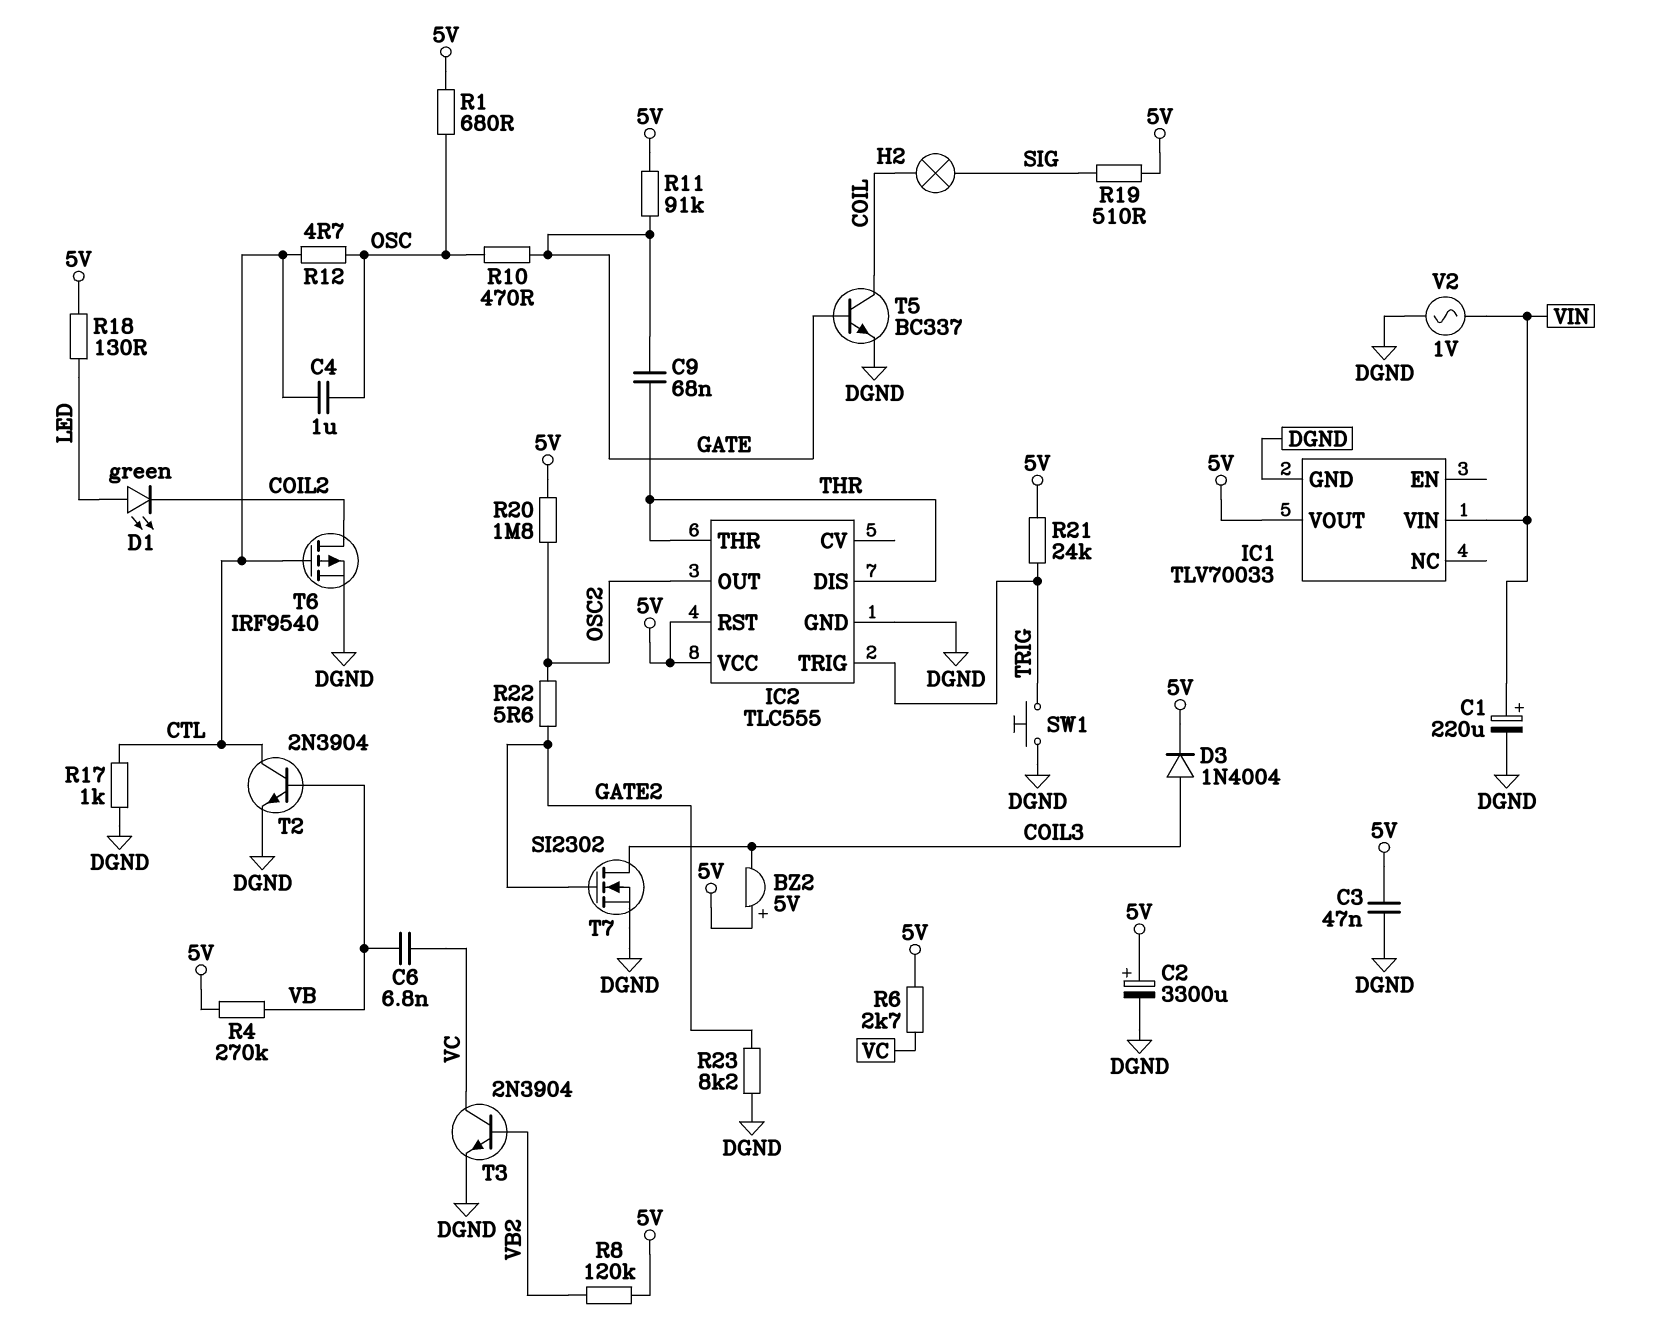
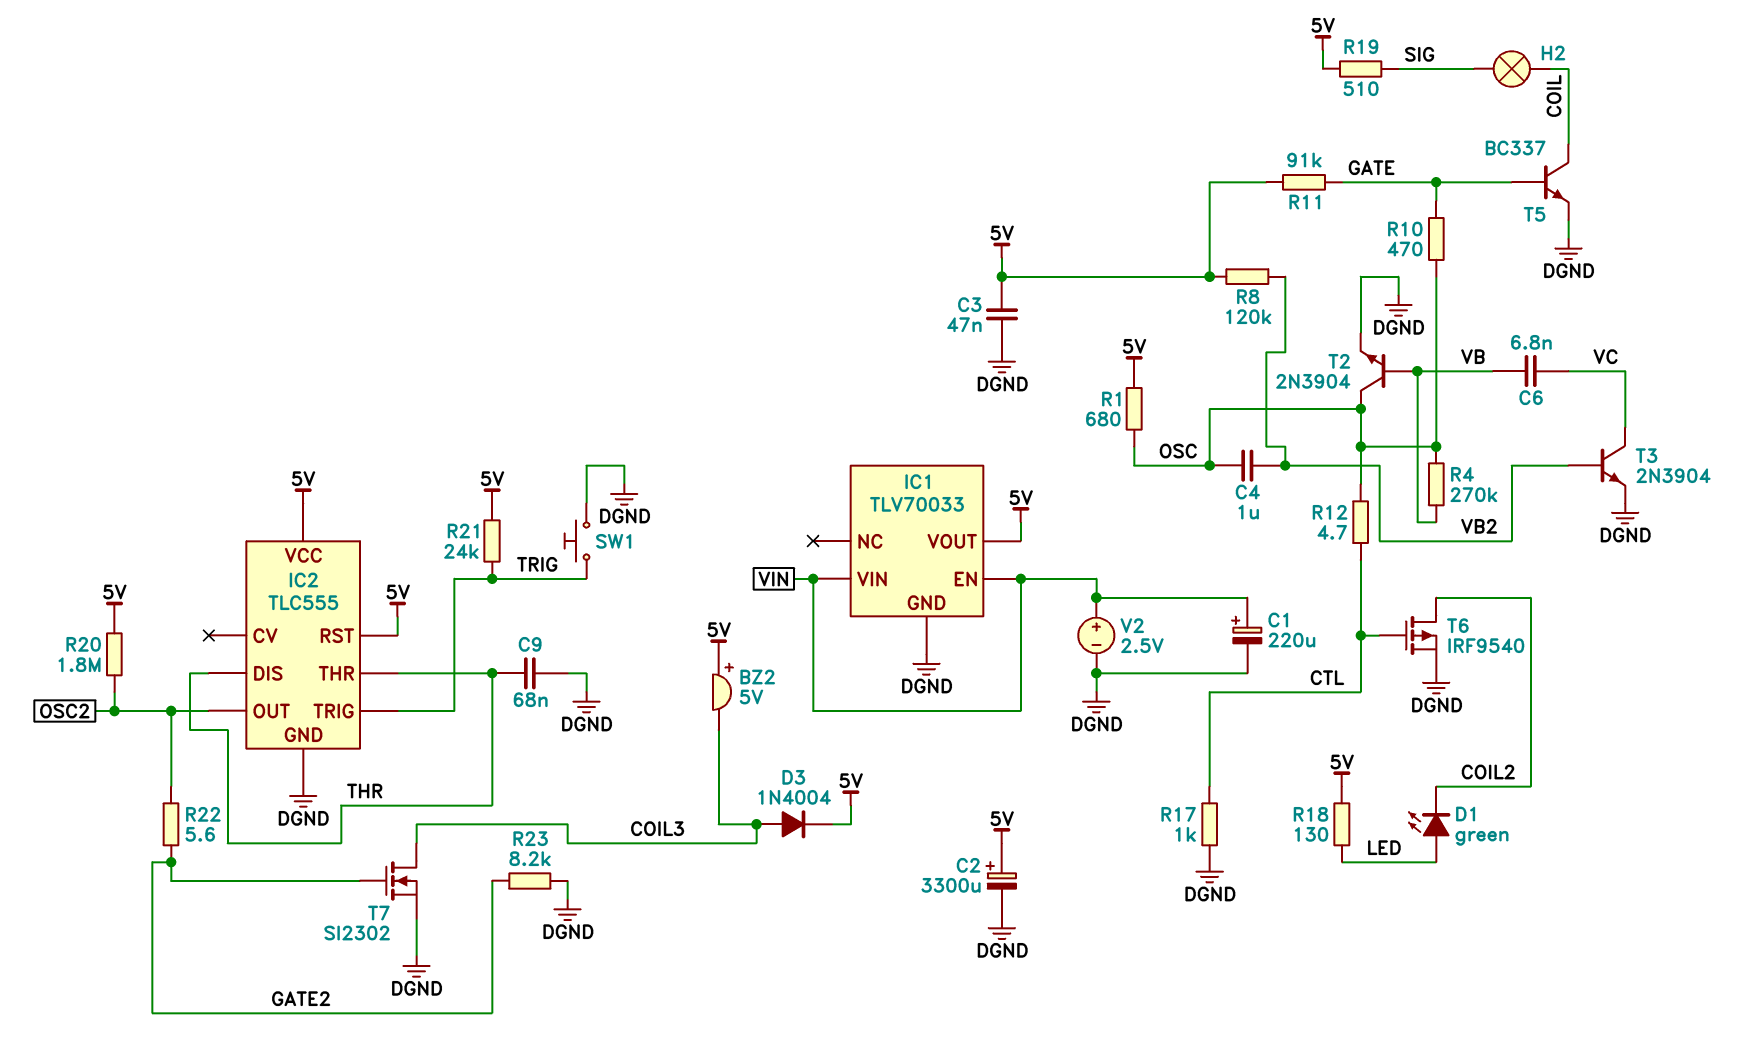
C4: 1uF (CTL, OSC) -> 1uF (OSC, VB2)
C9: 68nF (GATE, THR) -> 68nF (DGND, THR)
IC1 pin EN: none -> VIN
R4: 270k (5V, VB) -> 270k (OSC, VB)
R6: 2.7k (5V, VC) -> none
T2: NPN 2N3904 (B VB, C CTL, E DGND) -> NPN 2N3904 (B VB, C OSC, E DGND)
V2: AC 1V (DGND, VIN) -> 2.5V (plus VIN, minus DGND)

